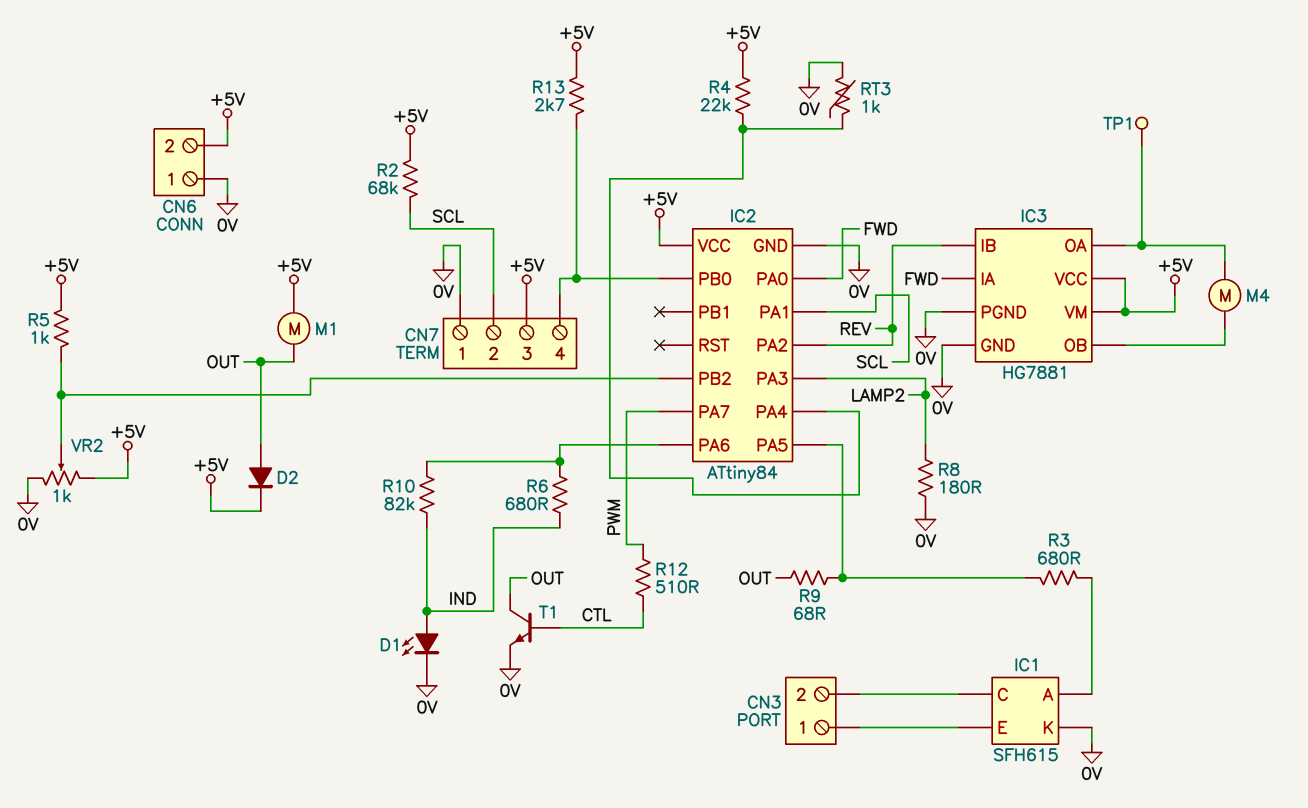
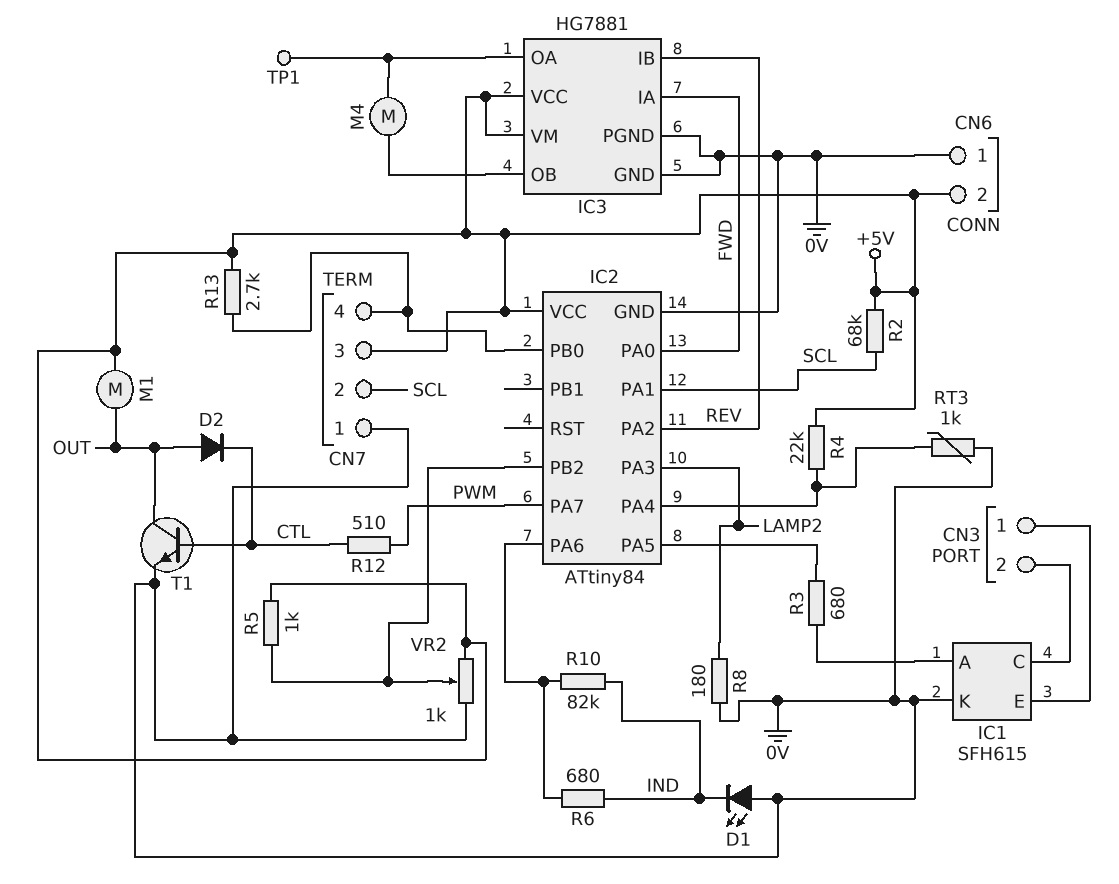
D1: LED (A IND, K 0V) -> LED (A 0V, K IND)
D2: diode (A OUT, K +5V) -> diode (A OUT, K CTL)
R9: 68 (IC2/PA5, OUT) -> none

